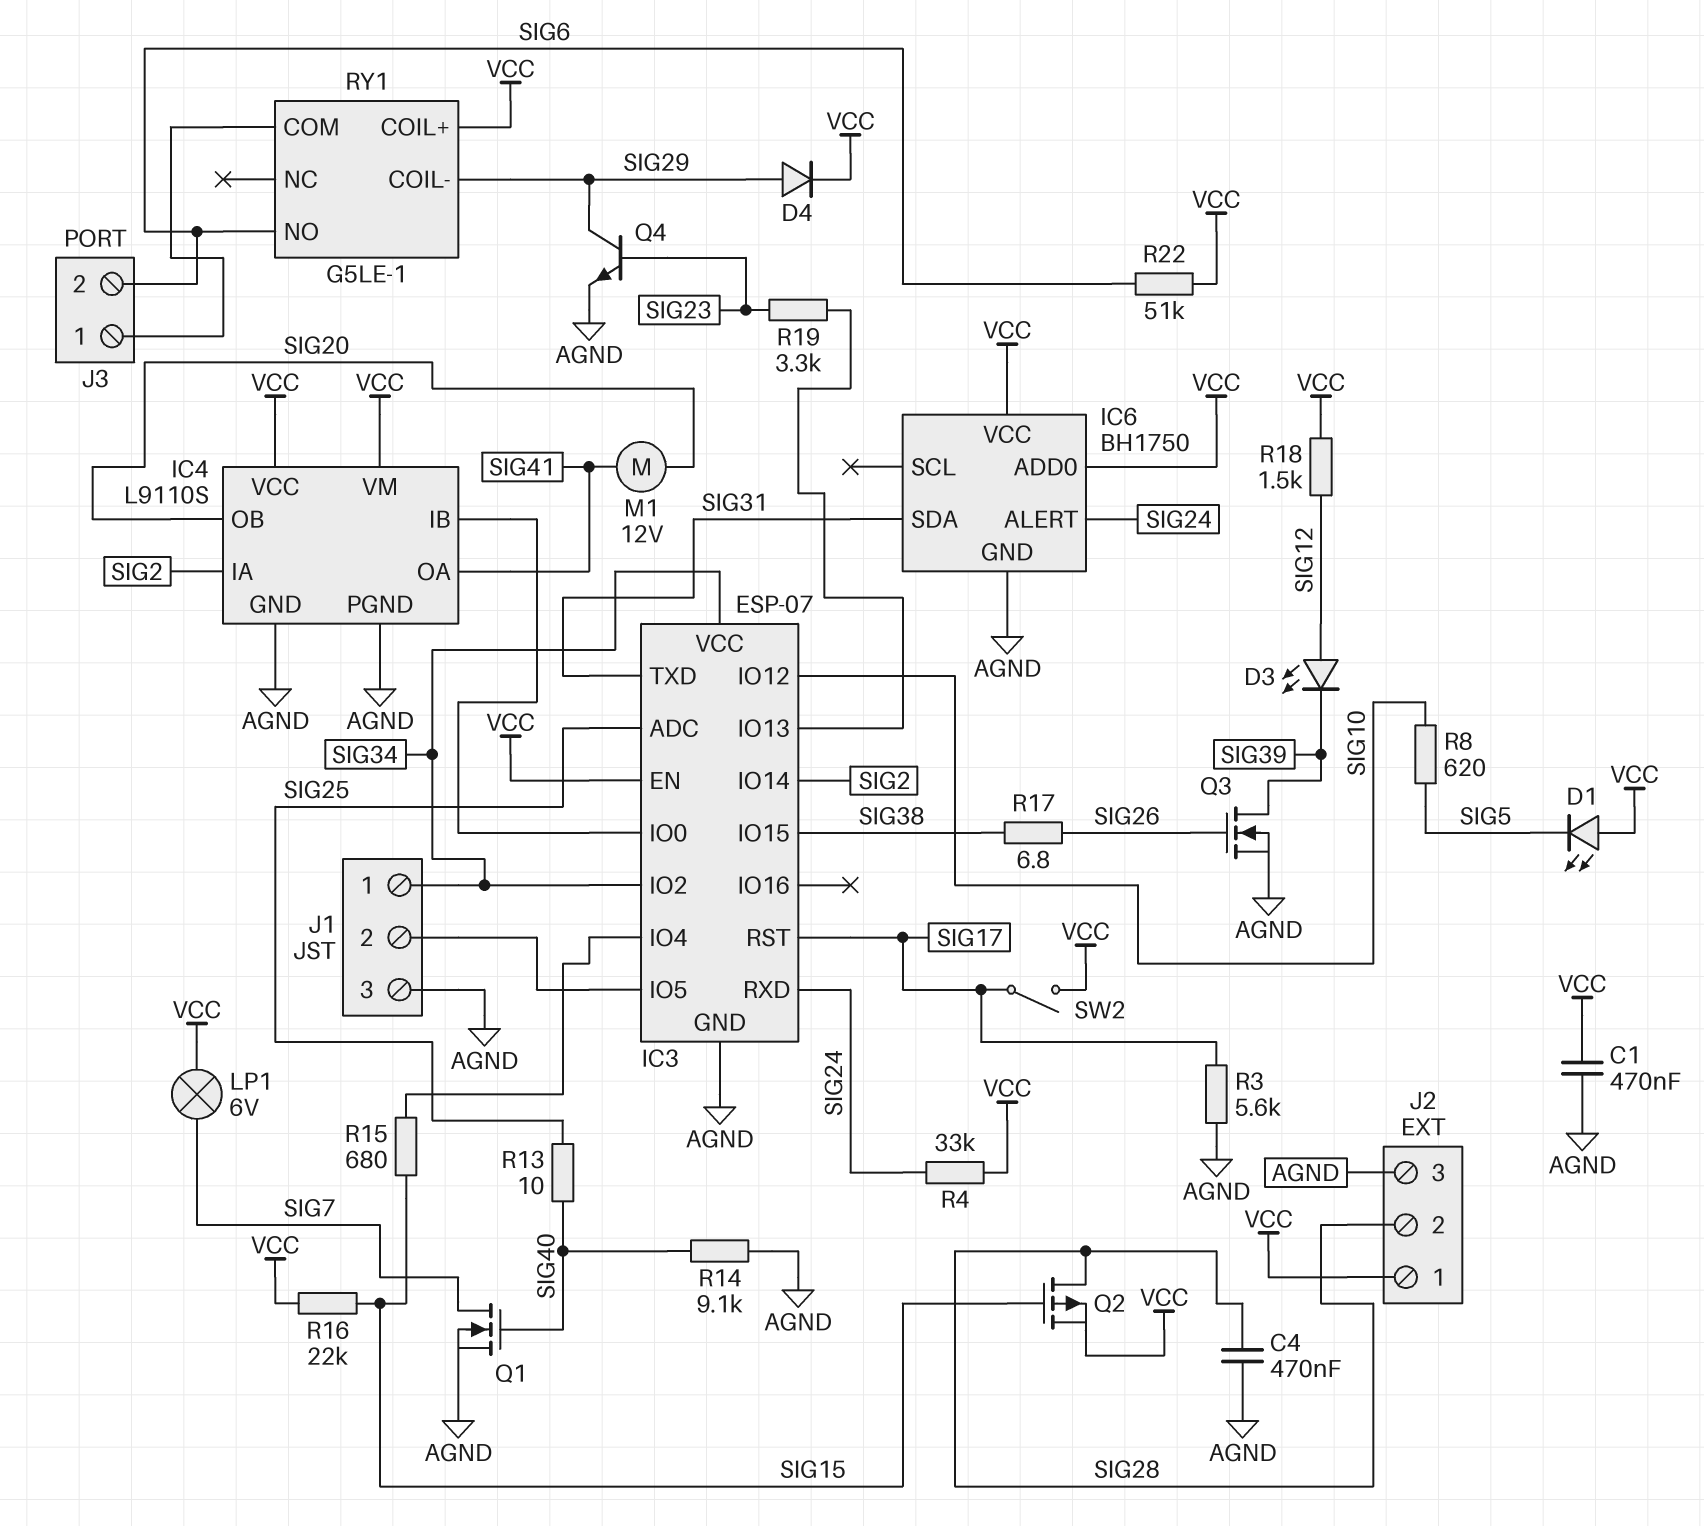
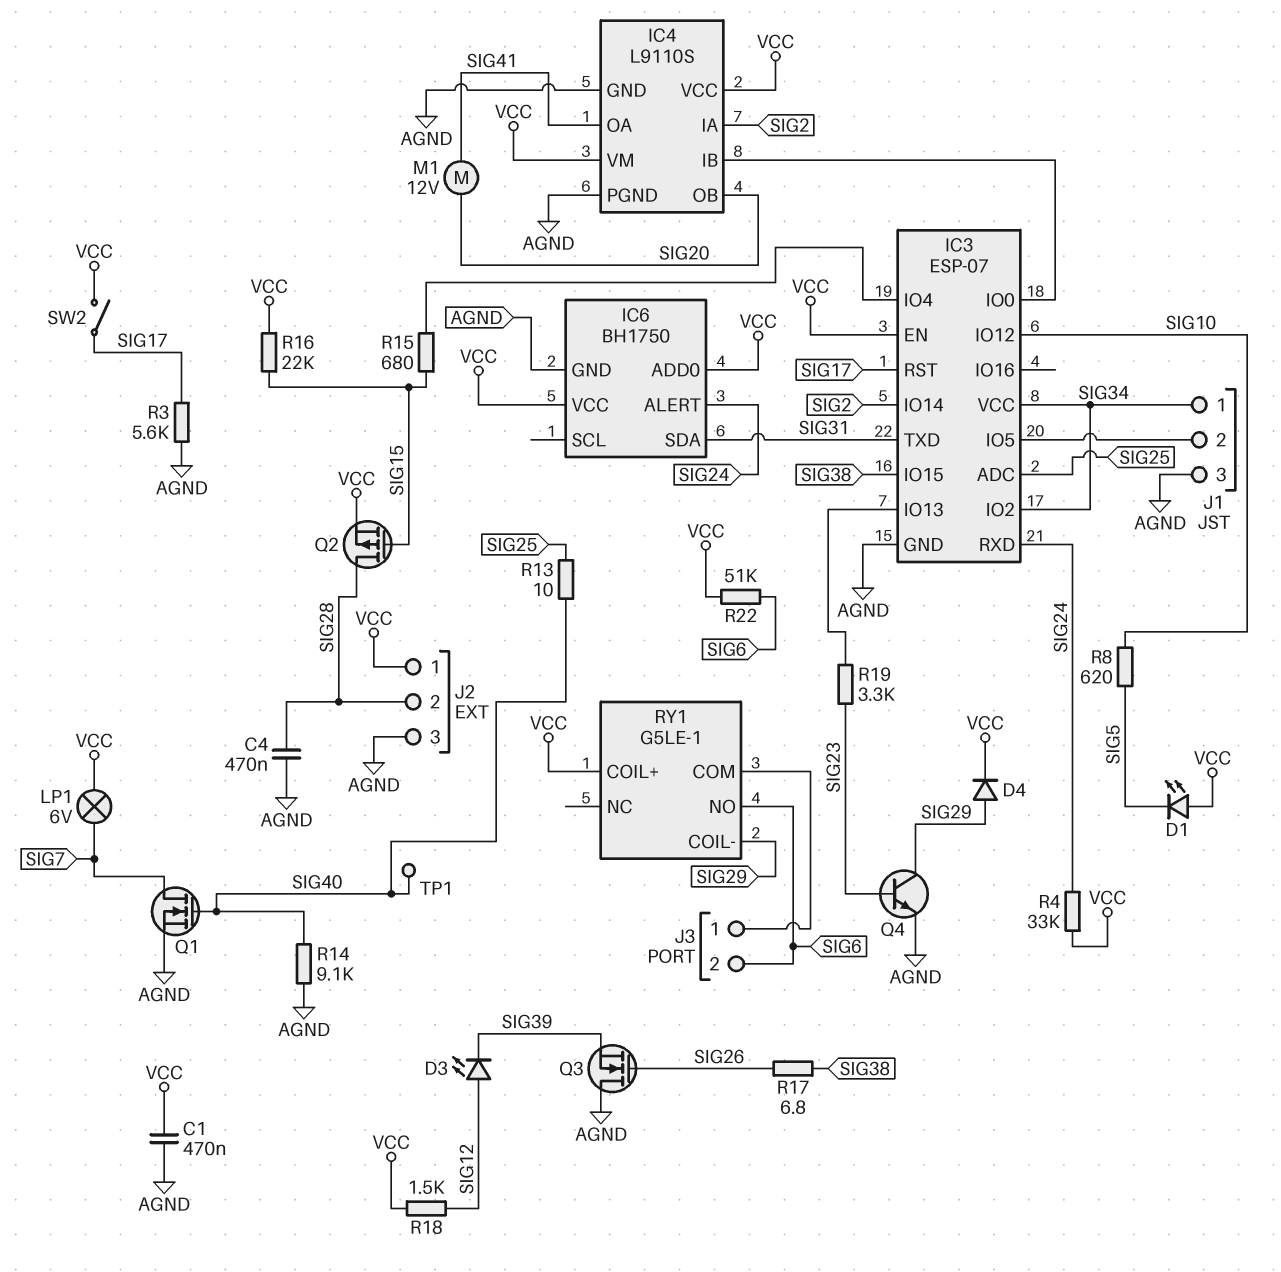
Q3: NMOS (G SIG26, D SIG39, S AGND) -> NMOS (G SIG26, D AGND, S SIG39)
TP1: none -> test point (SIG40)

